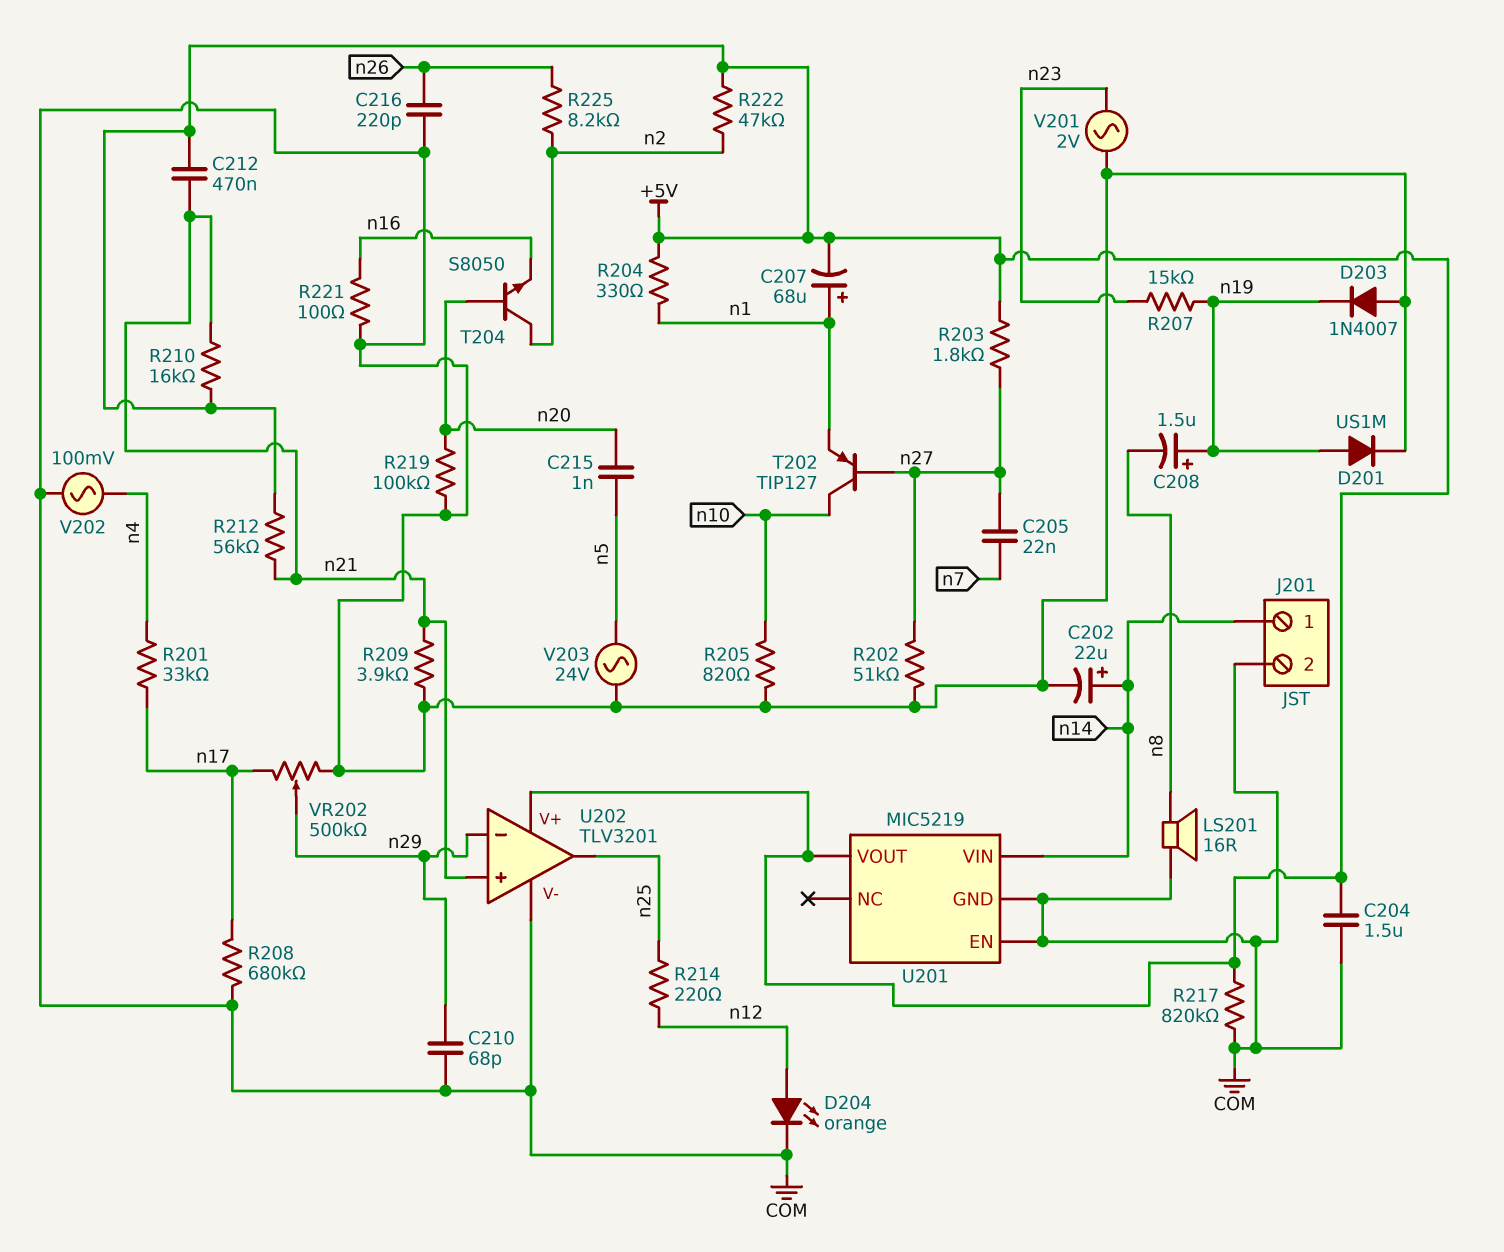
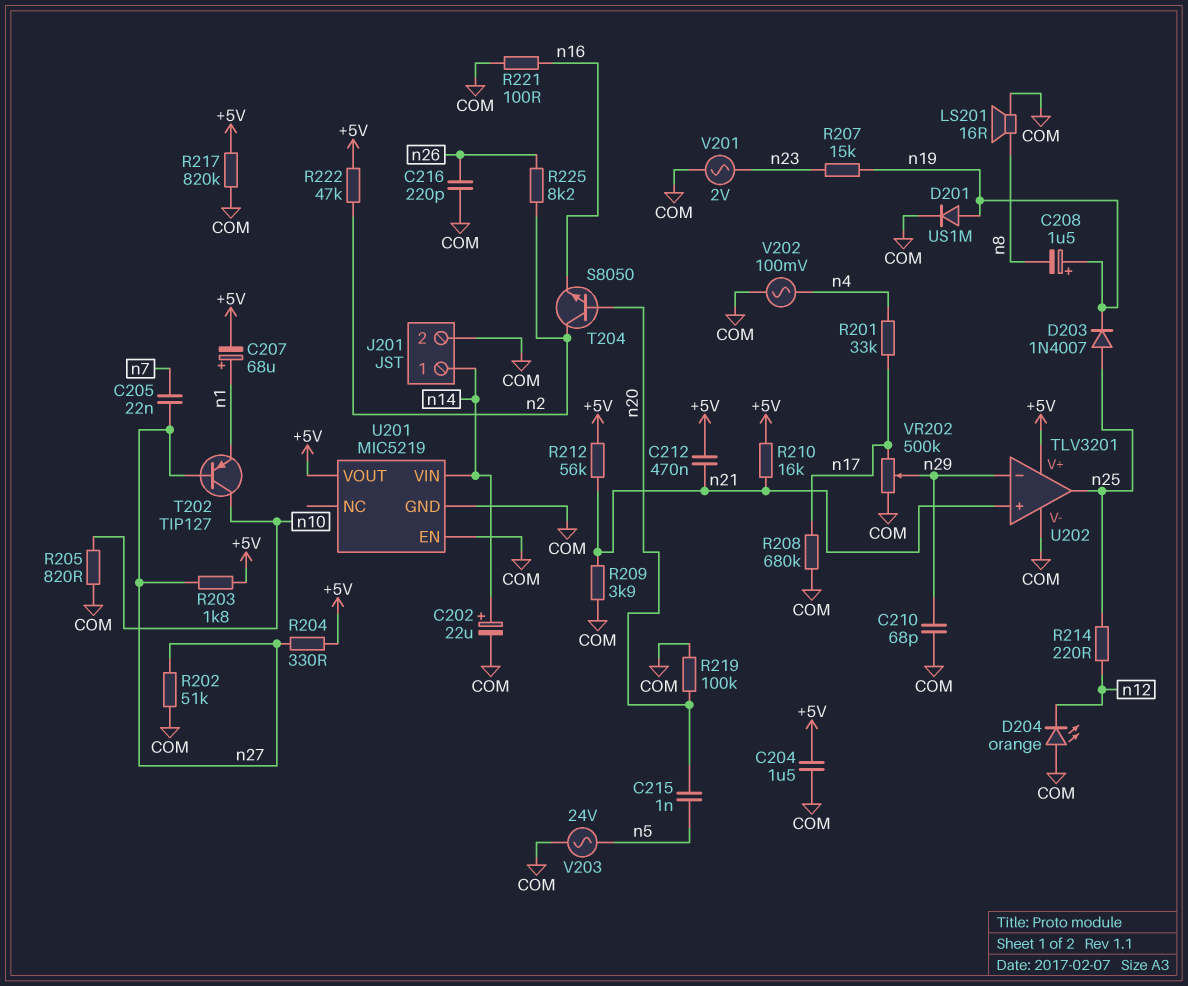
D203: diode 1N4007 (A COM, K n19) -> diode 1N4007 (A n25, K n19)
D204: LED orange (A n12, K COM) -> LED orange (A COM, K n12)
R204: 330 (+5V, n1) -> 330 (+5V, n27)

